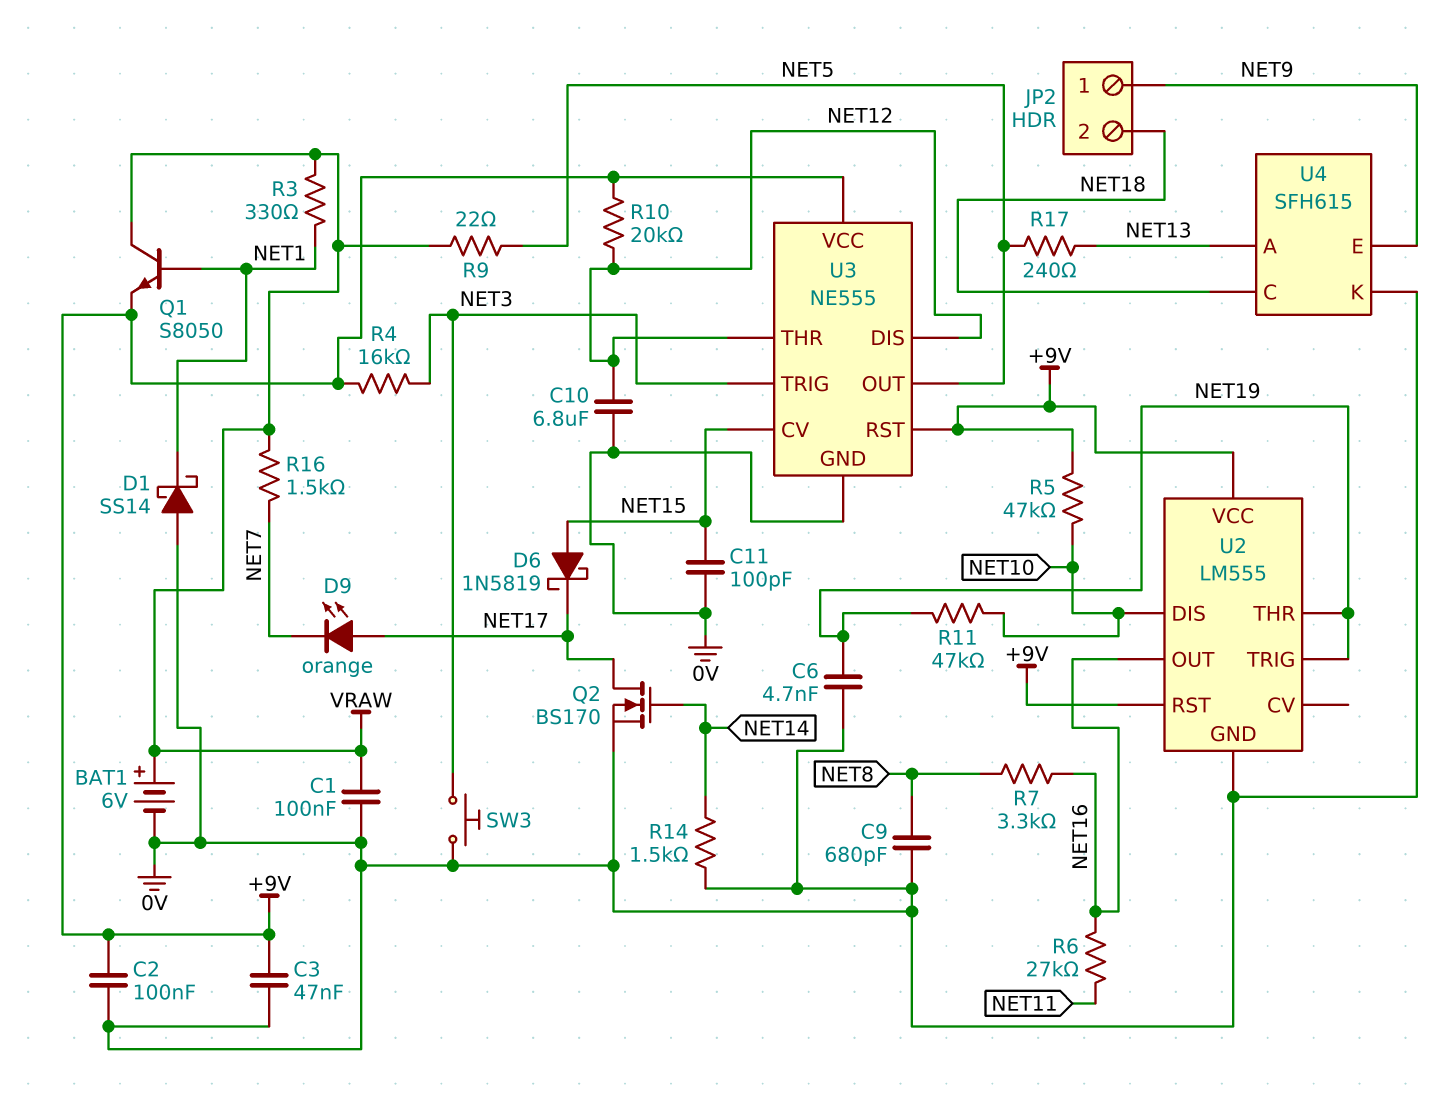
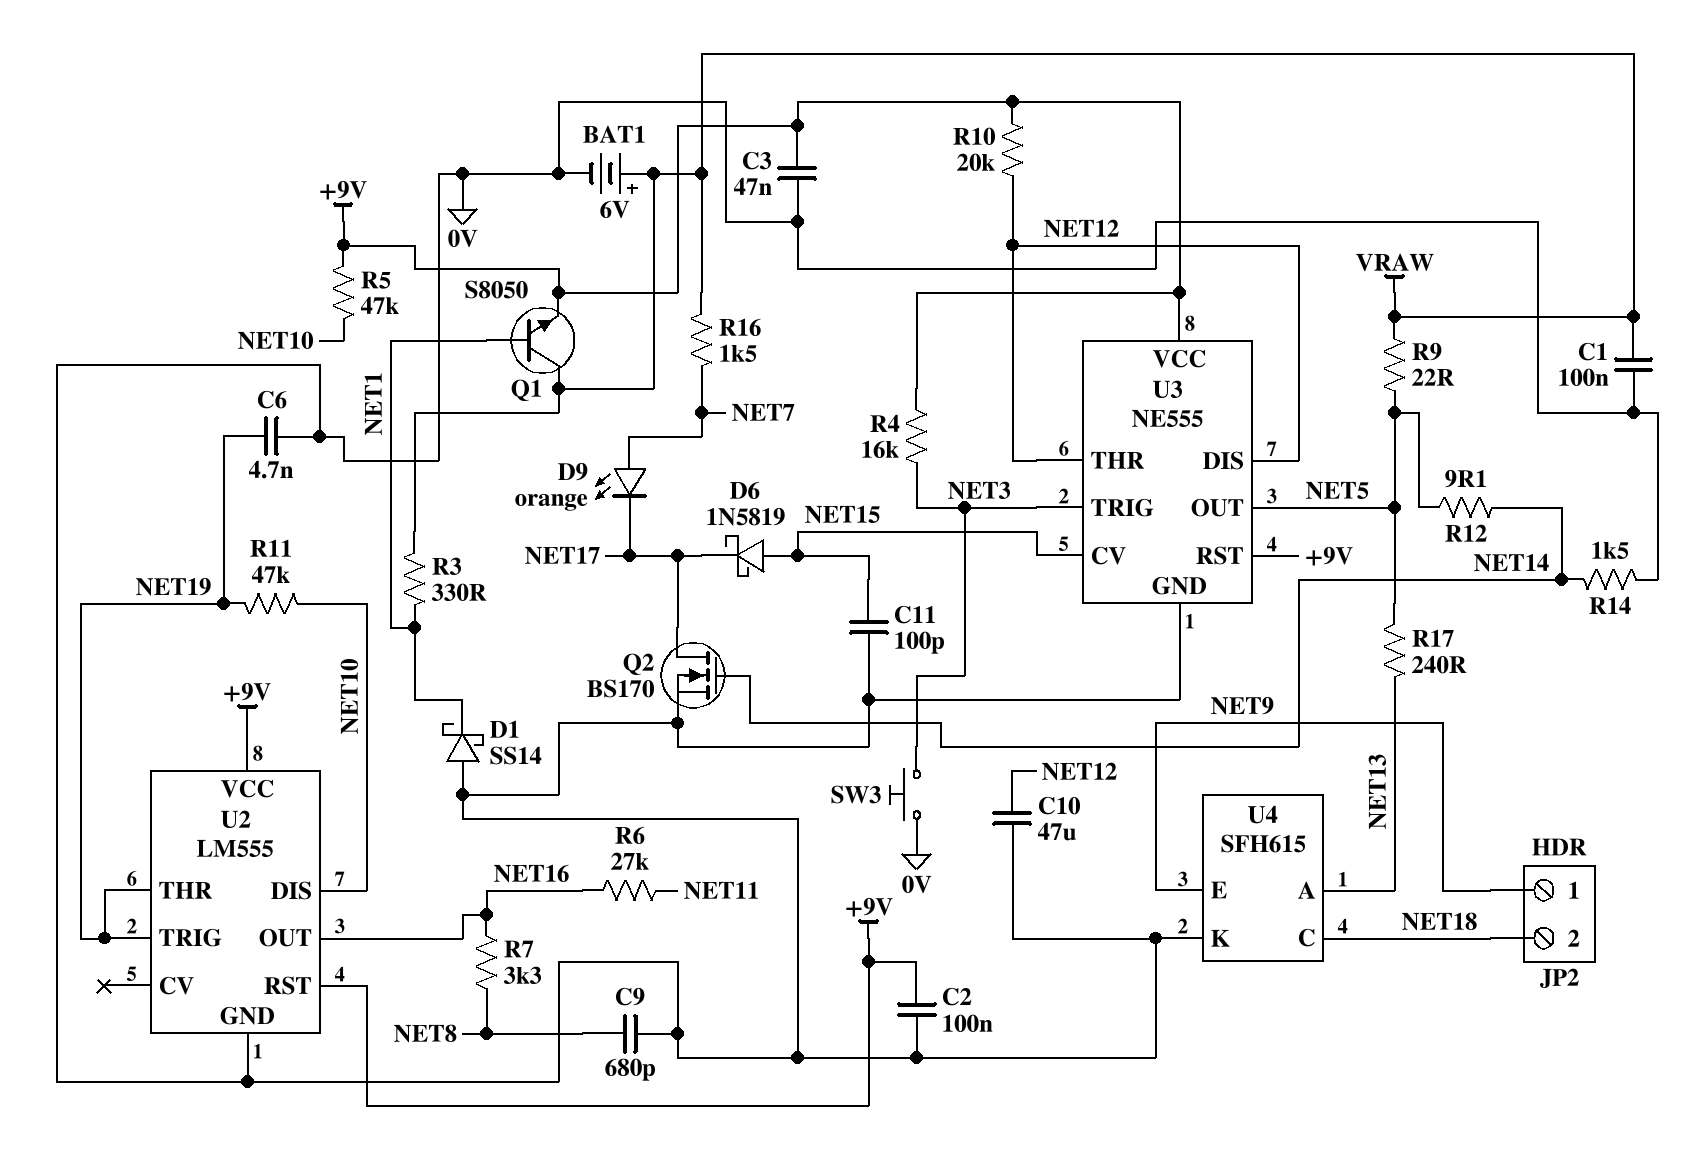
C10: 6.8uF (0V, NET12) -> 47uF (0V, NET12)
D9: LED orange (A NET17, K NET7) -> LED orange (A NET7, K NET17)
R12: none -> 9.1 (NET5, NET14)

